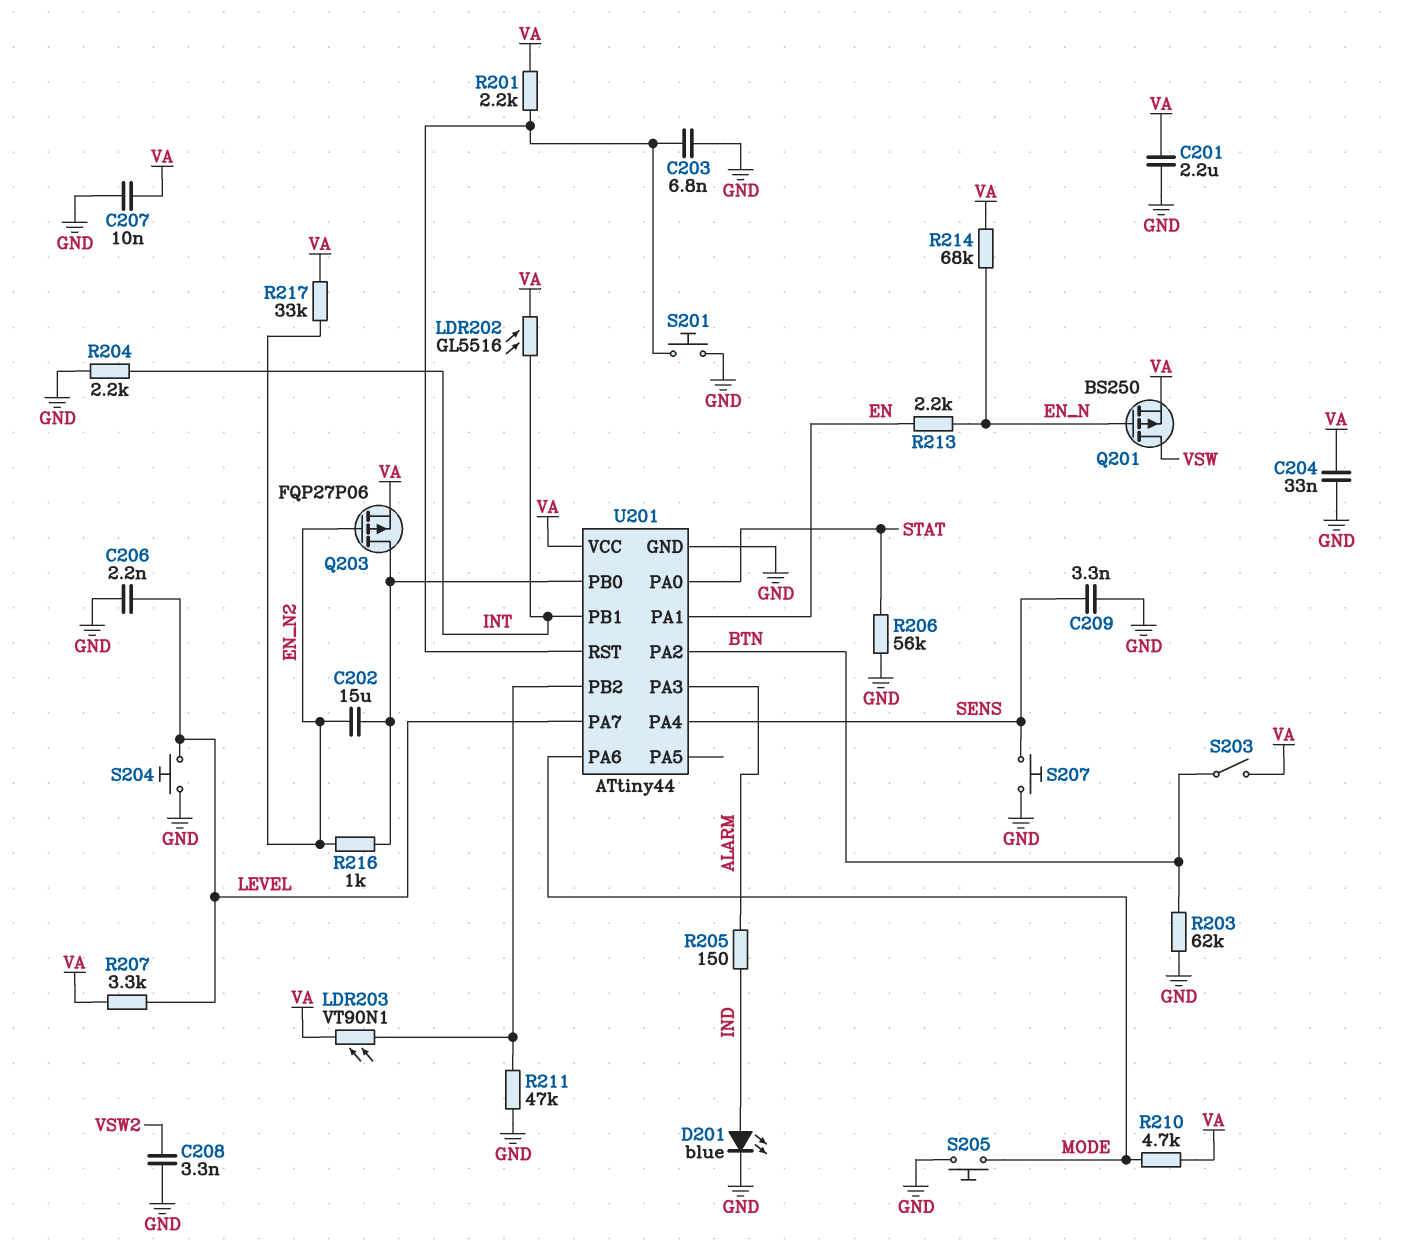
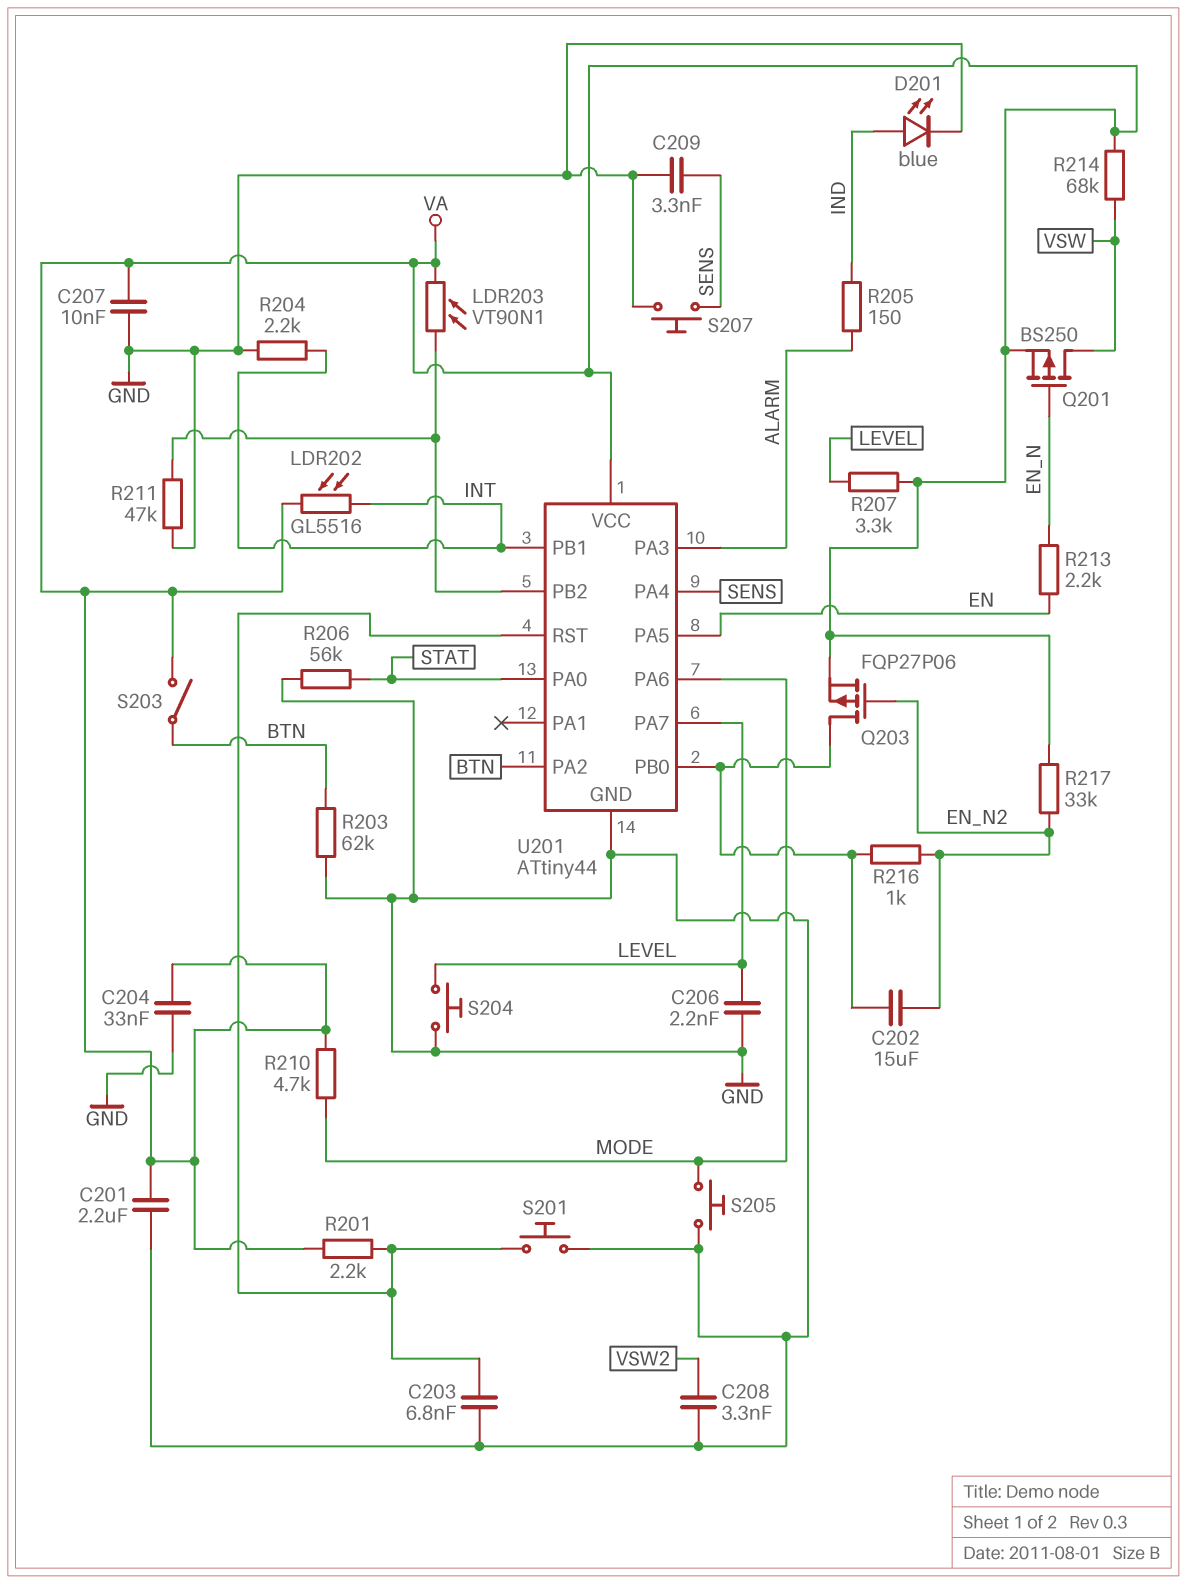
R214: 68k (EN_N, VA) -> 68k (VA, VSW)
U201 pin PA1: EN -> none
U201 pin PA5: none -> EN

